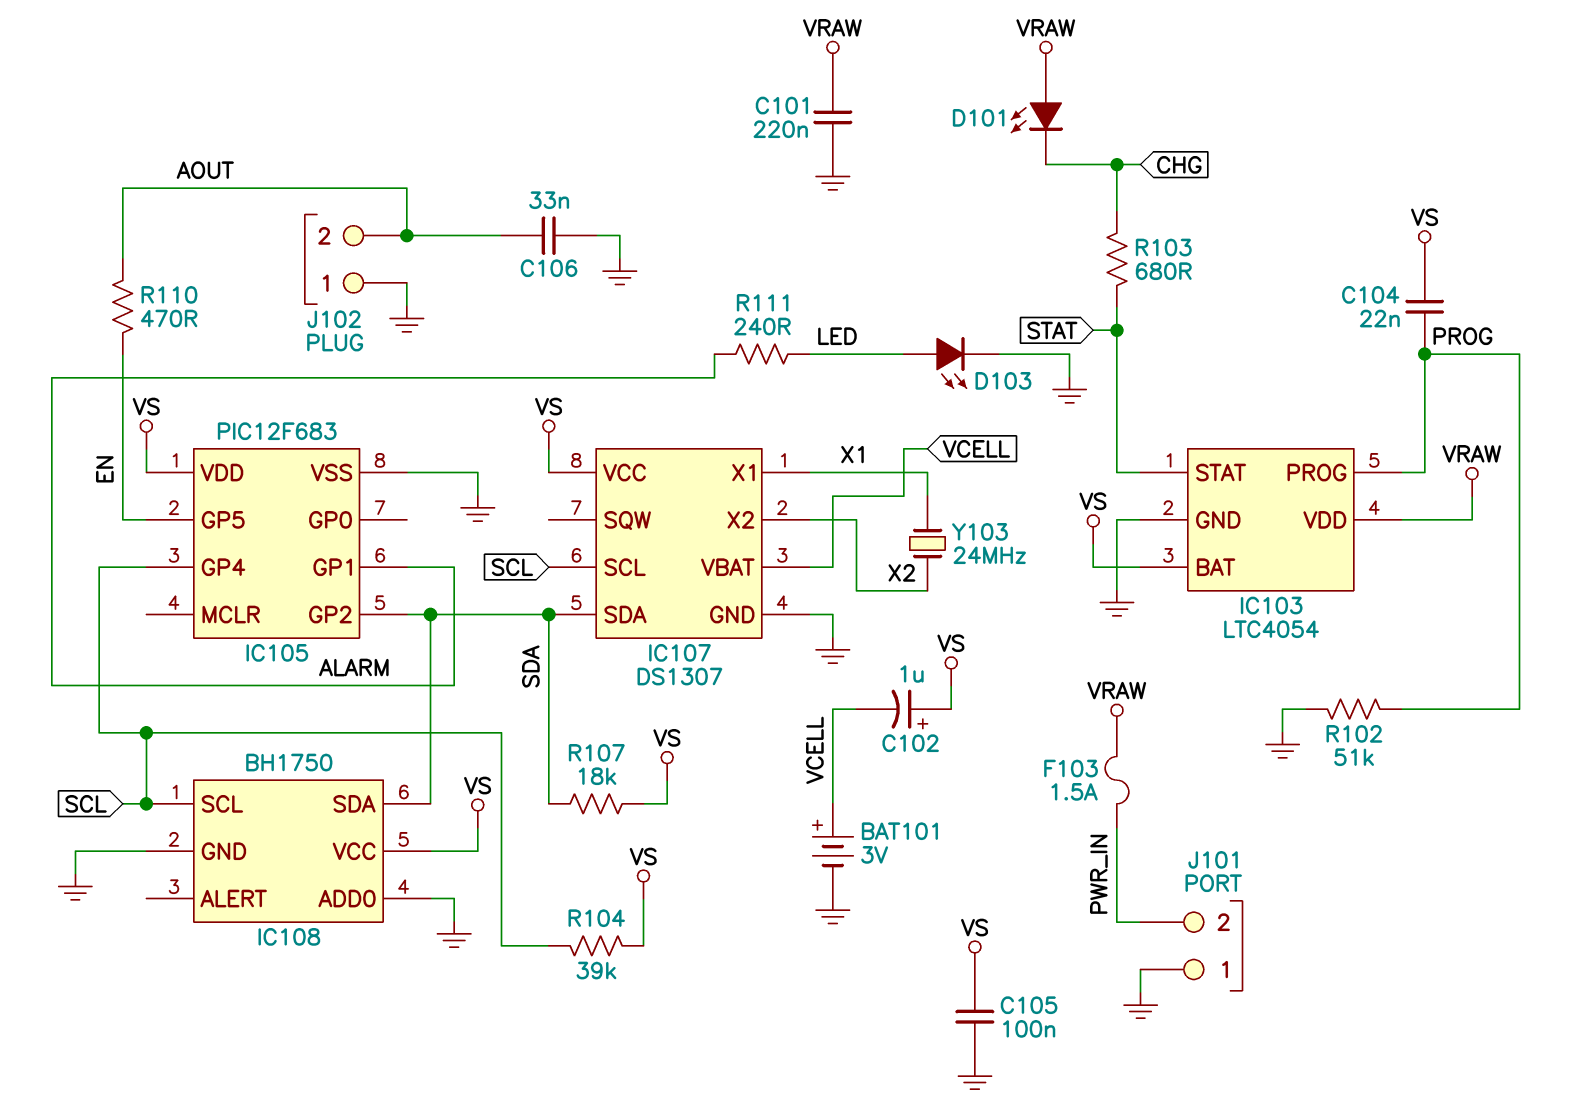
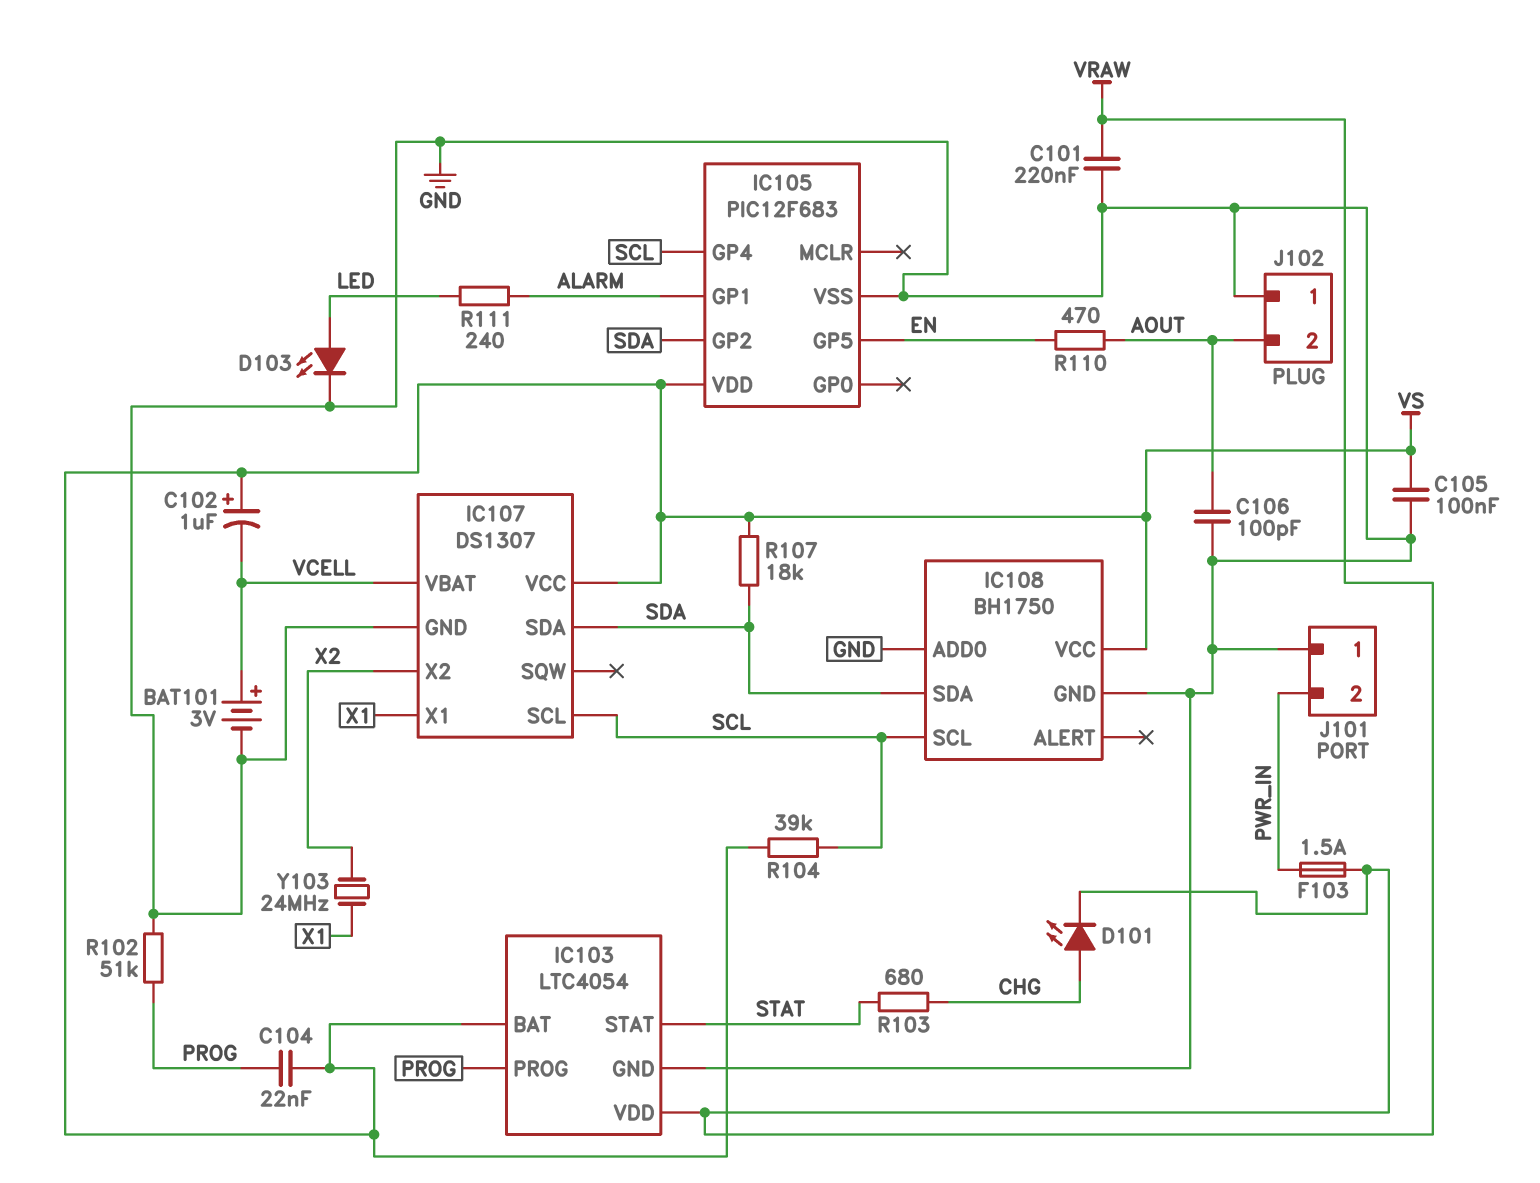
C106: 33nF (AOUT, GND) -> 100pF (AOUT, GND)
D101: LED (A VRAW, K CHG) -> LED (A CHG, K VRAW)

